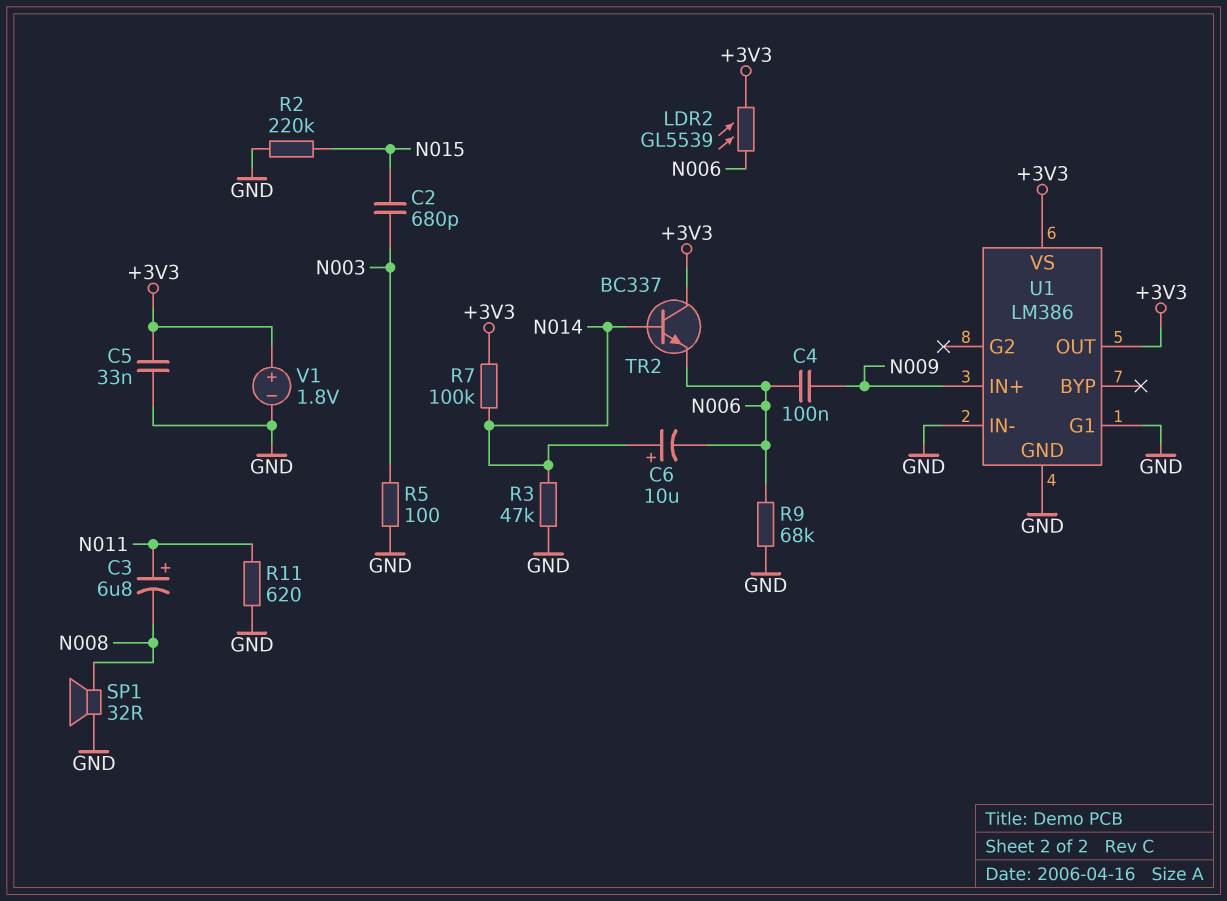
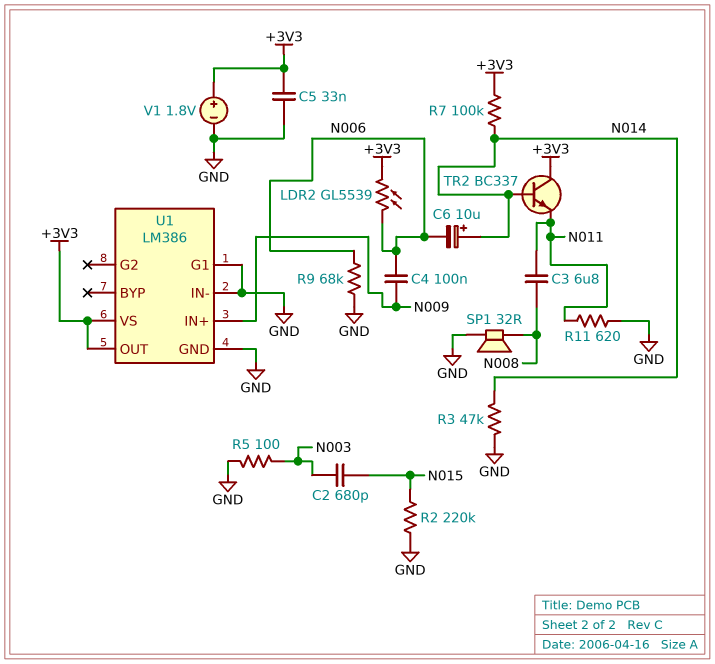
C3: 6.8uF (plus N011, minus N008) -> 6.8uF (N008, N011)
TR2: NPN BC337 (B N014, C +3V3, E N006) -> NPN BC337 (B N014, C +3V3, E N011)

